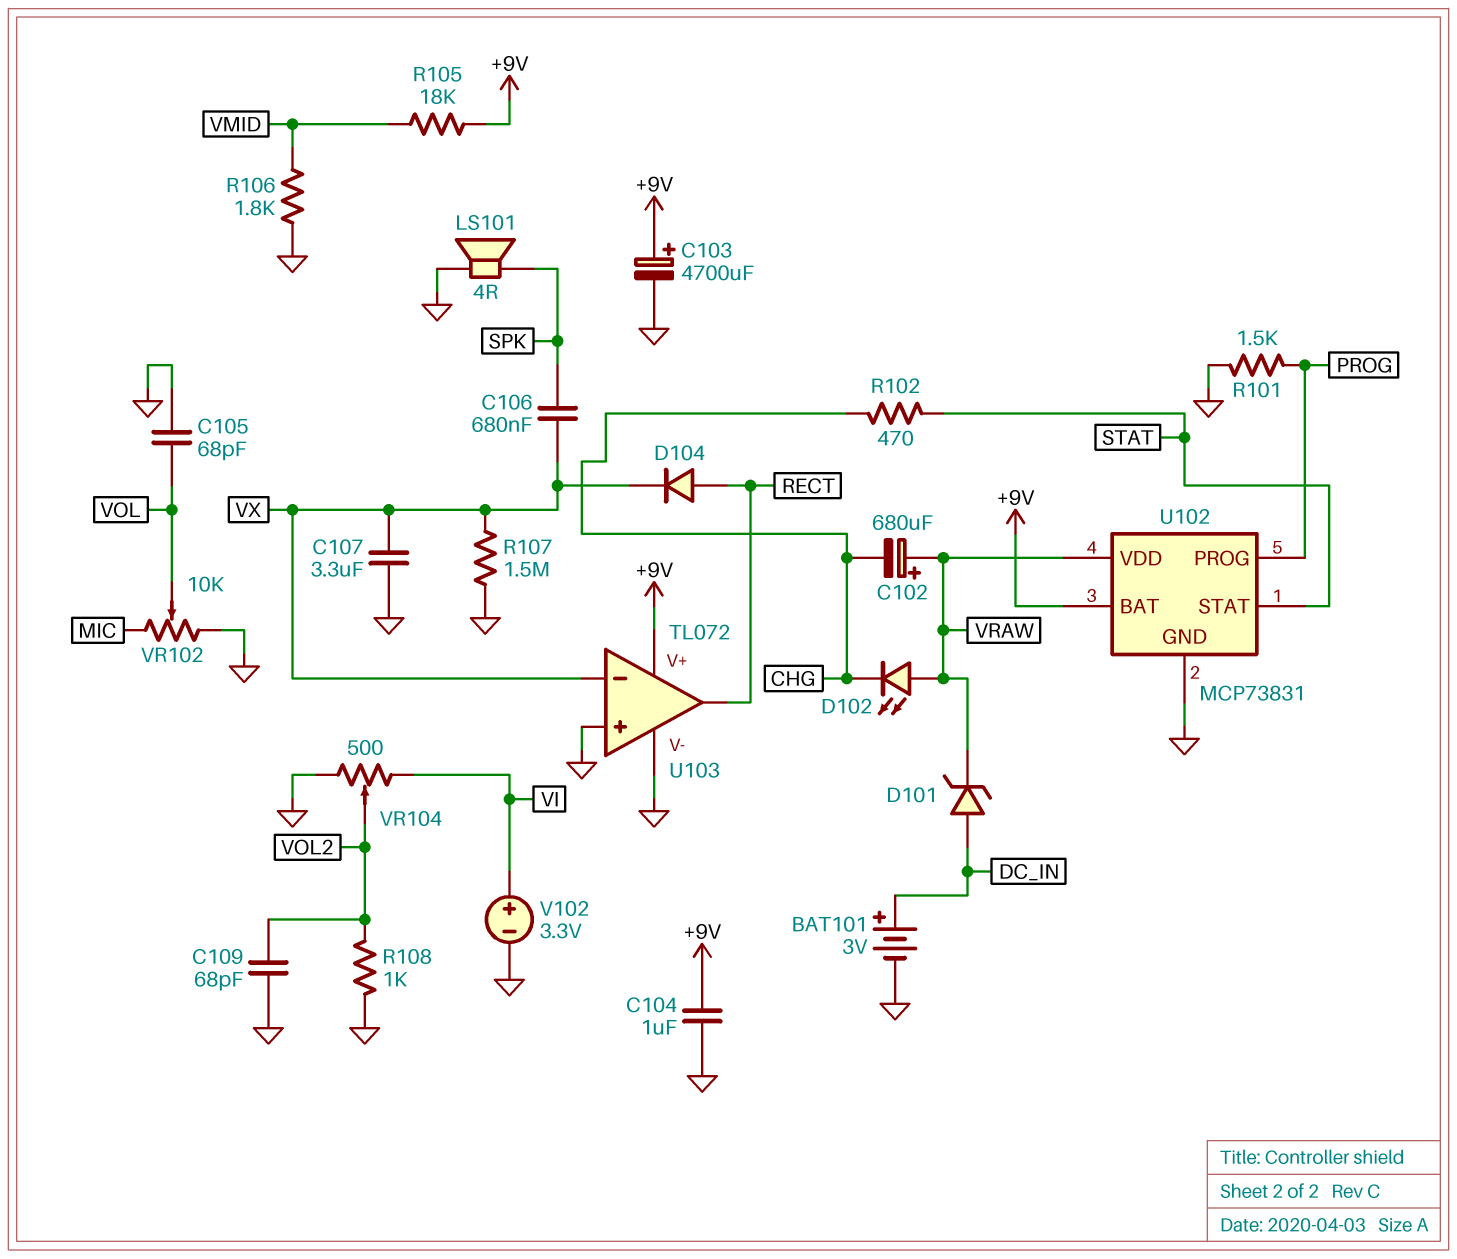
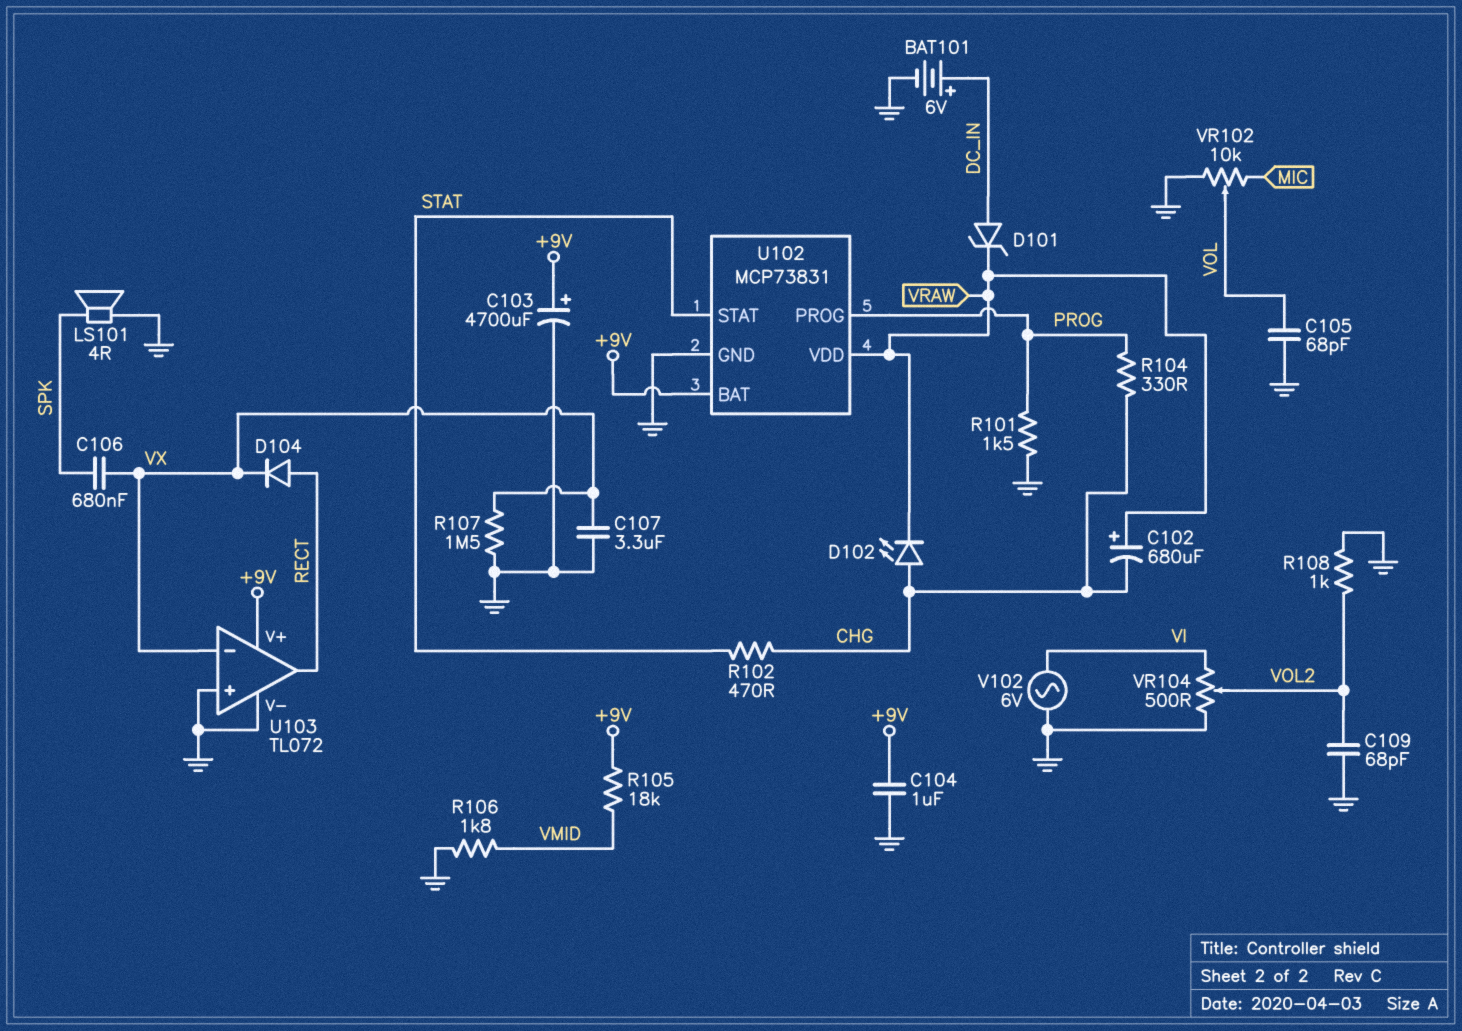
BAT101: 3V (plus DC_IN, minus GND) -> 6V (plus DC_IN, minus GND)
D102: LED (A VRAW, K CHG) -> LED (A CHG, K VRAW)
R104: none -> 330 (CHG, PROG)
V102: 3.3V (plus VI, minus GND) -> AC 6V (GND, VI)

